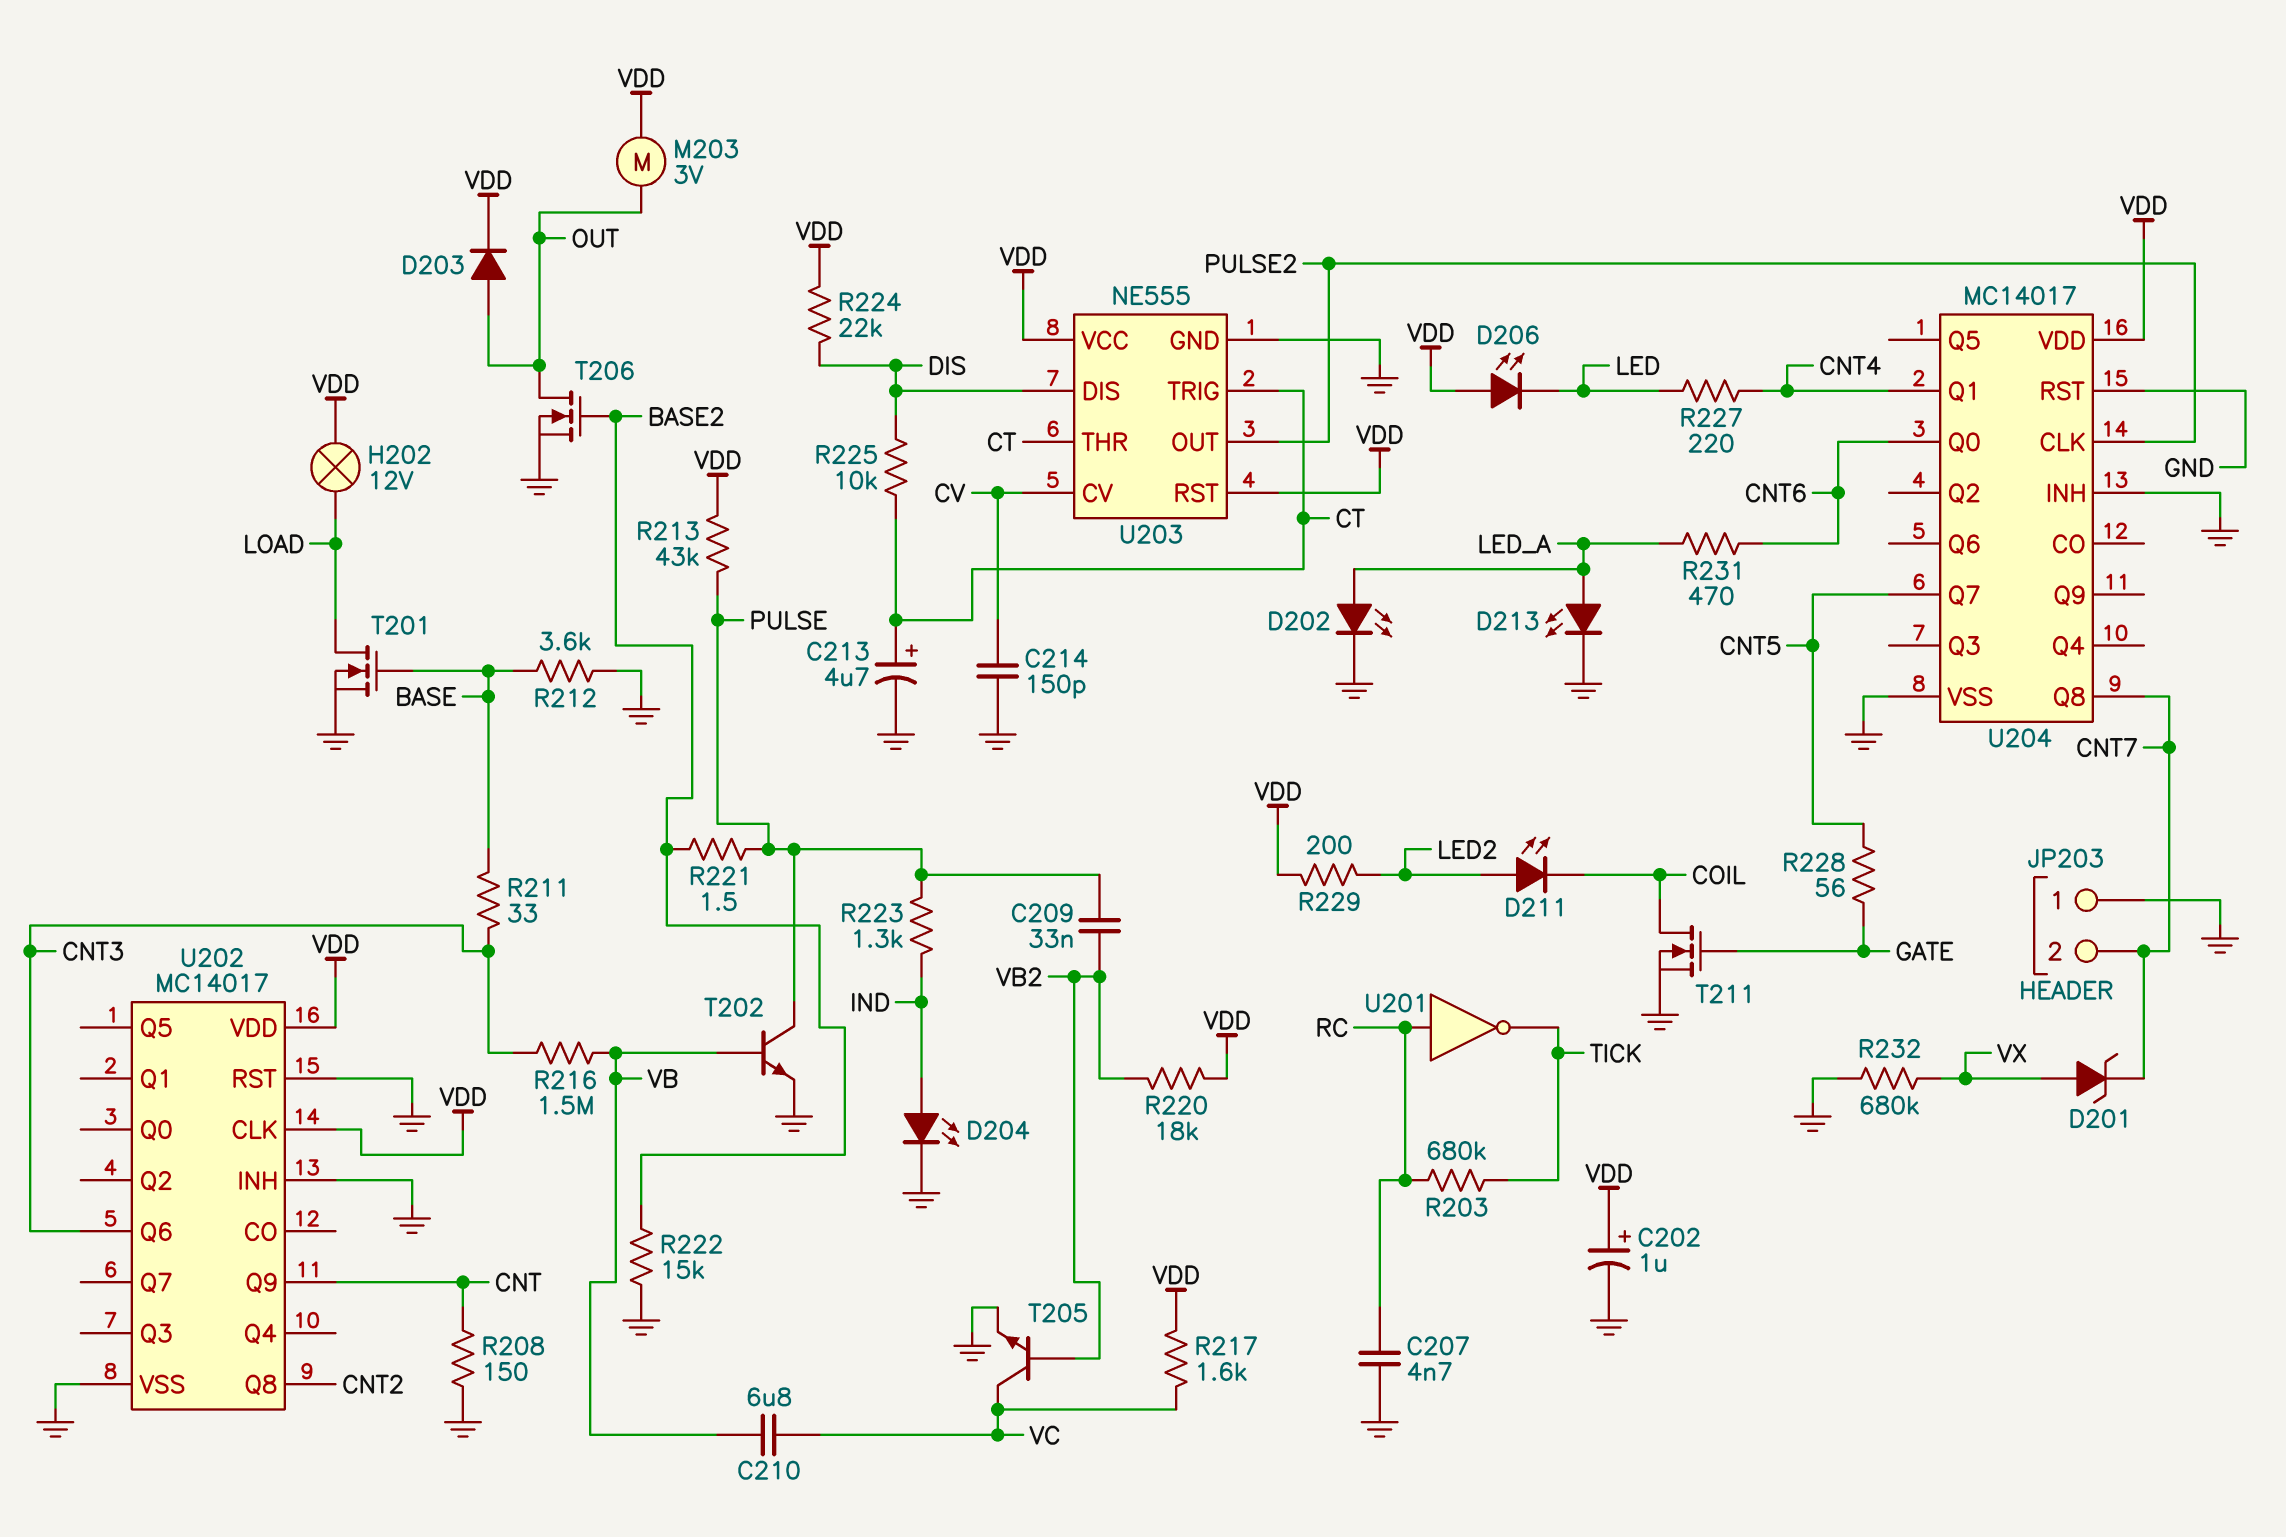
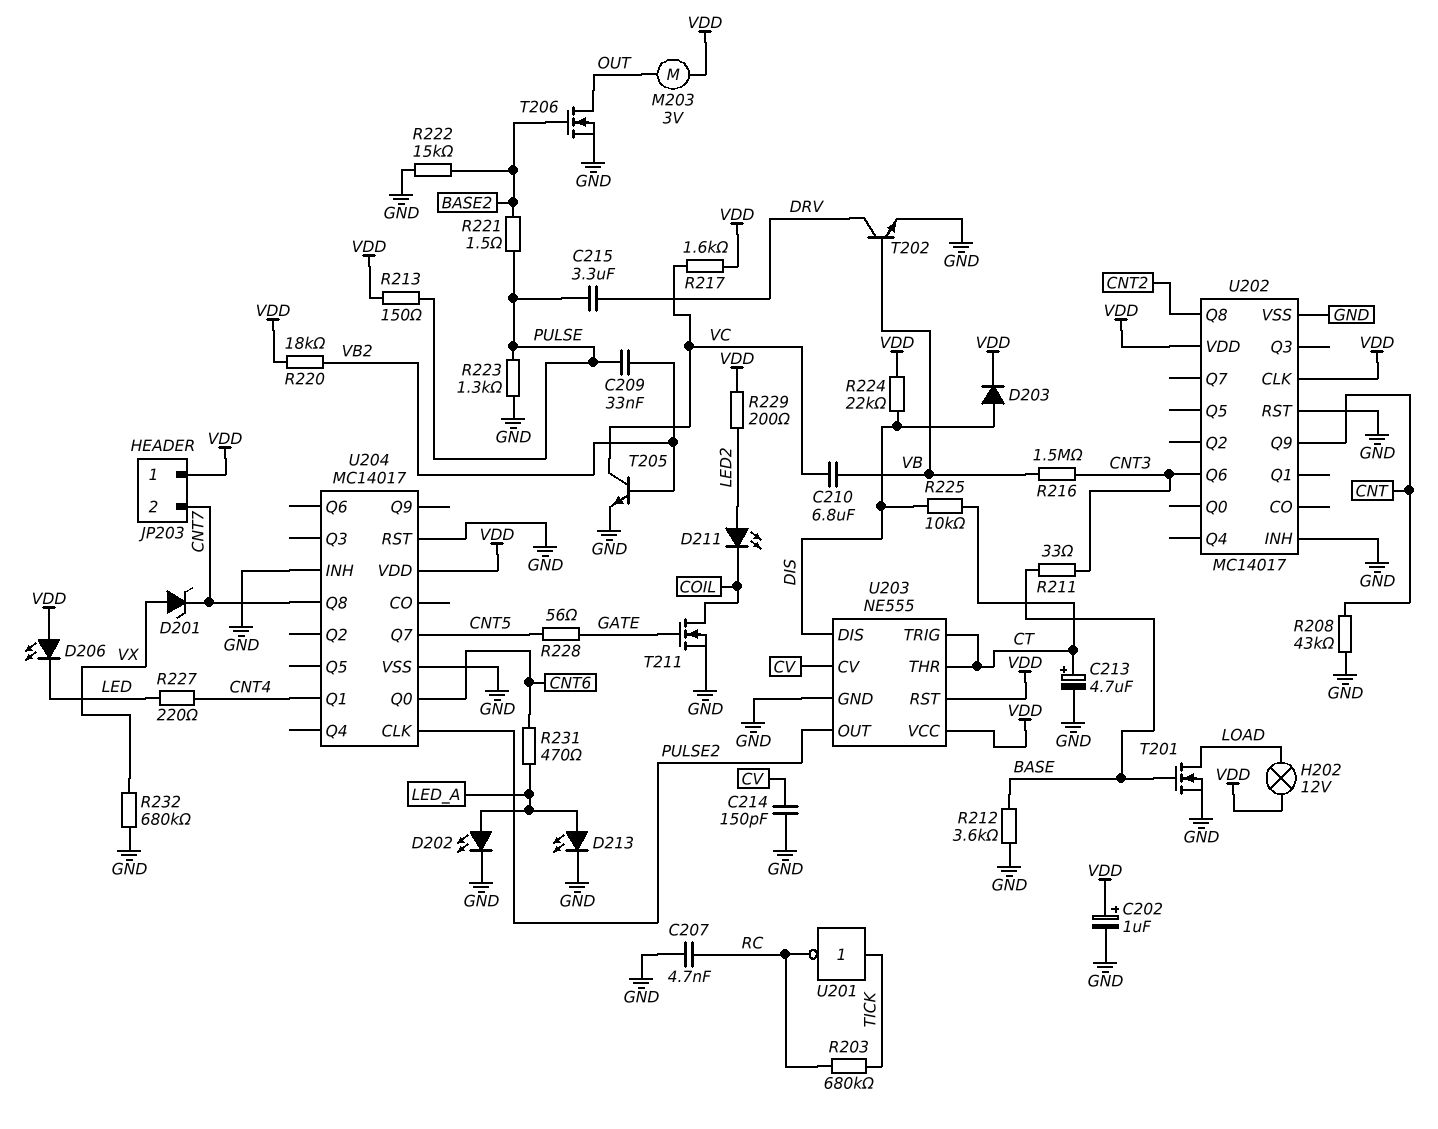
C215: none -> 3.3uF (DRV, PULSE)
D203: diode (A OUT, K VDD) -> diode (A DIS, K VDD)
D204: LED (A IND, K GND) -> none
JP203 pin 1: GND -> VDD
R208: 150 (CNT, GND) -> 43k (CNT, GND)
R213: 43k (PULSE, VDD) -> 150 (PULSE, VDD)
R223: 1.3k (IND, PULSE) -> 1.3k (GND, PULSE)
T202: NPN (B VB, C PULSE, E GND) -> NPN (B VB, C DRV, E GND)
U201: NOT (in RC, out TICK) -> NOT (in TICK, out RC)

